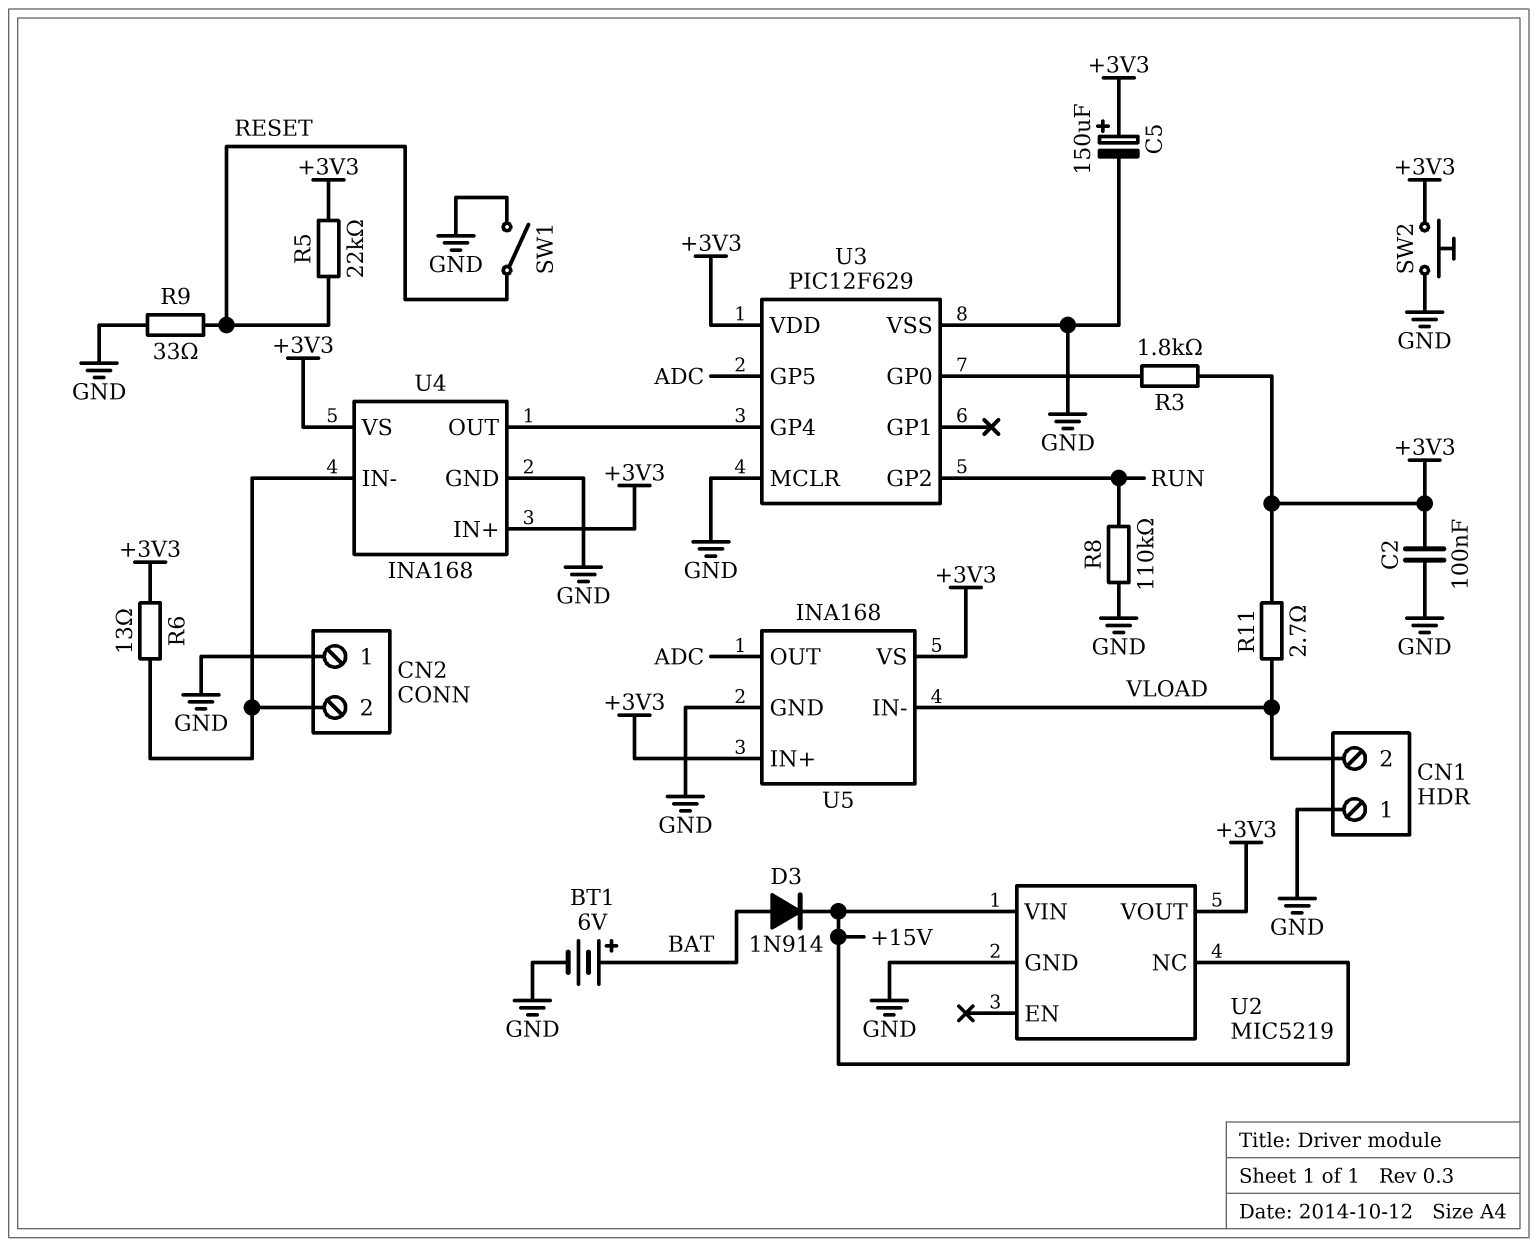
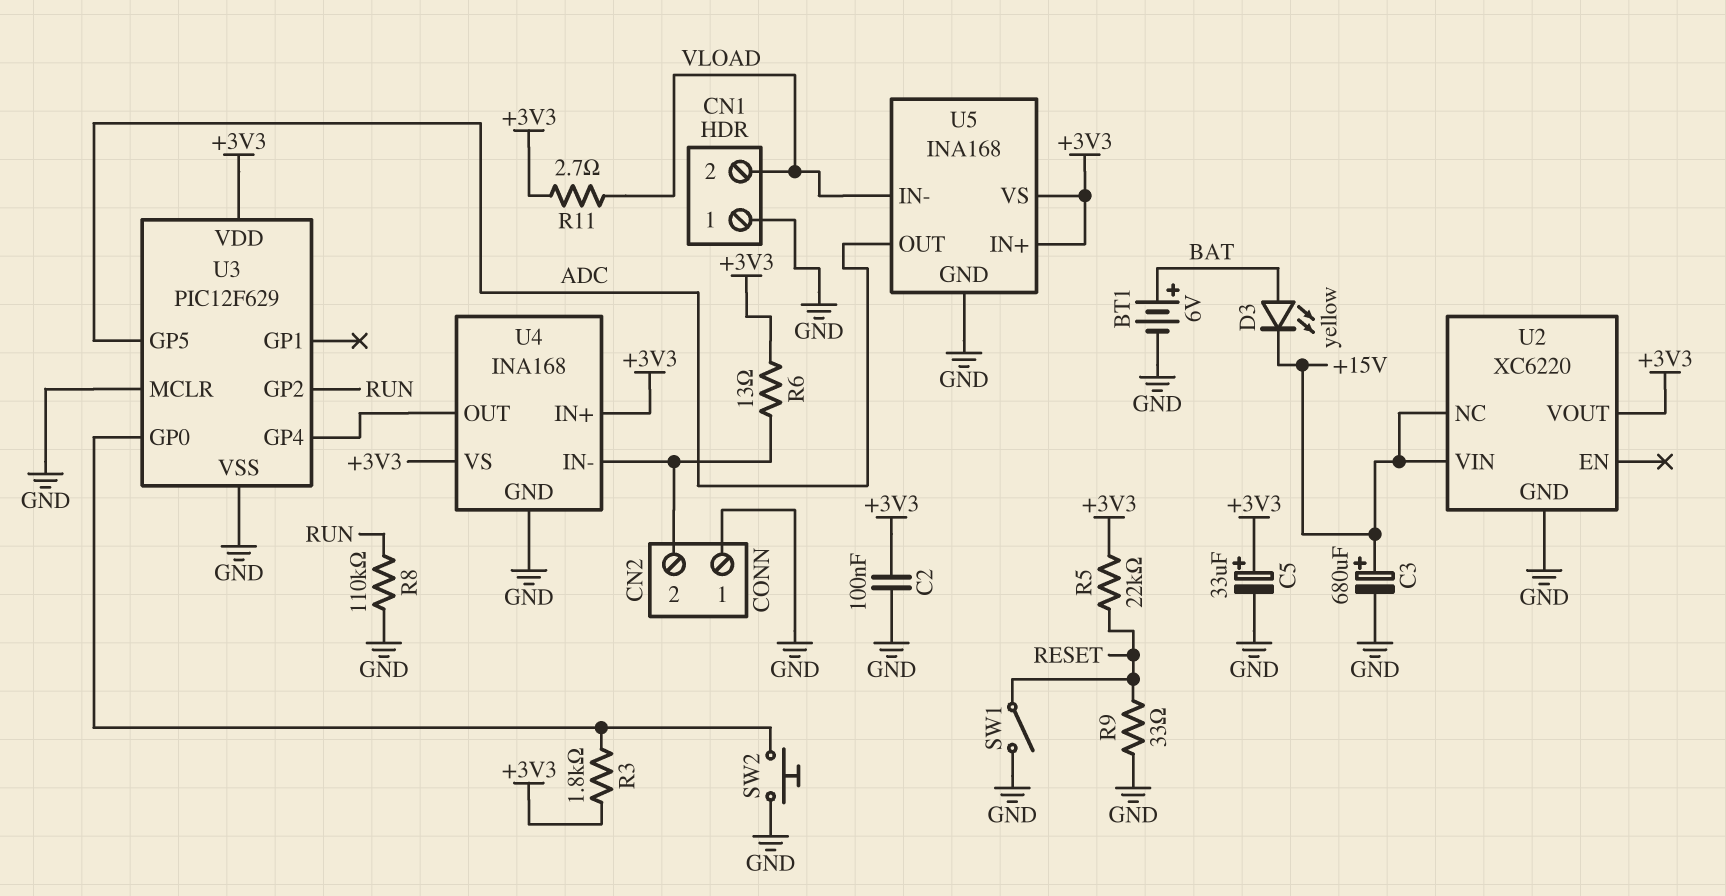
C3: none -> 680uF (plus +15V, minus GND)
C5: 150uF (plus +3V3, minus GND) -> 33uF (plus +3V3, minus GND)
D3: diode 1N914 (A BAT, K +15V) -> LED yellow (A BAT, K +15V)
SW2: button (+3V3, GND) -> button (GND, U3/GP0)
U2: MIC5219 -> XC6220

